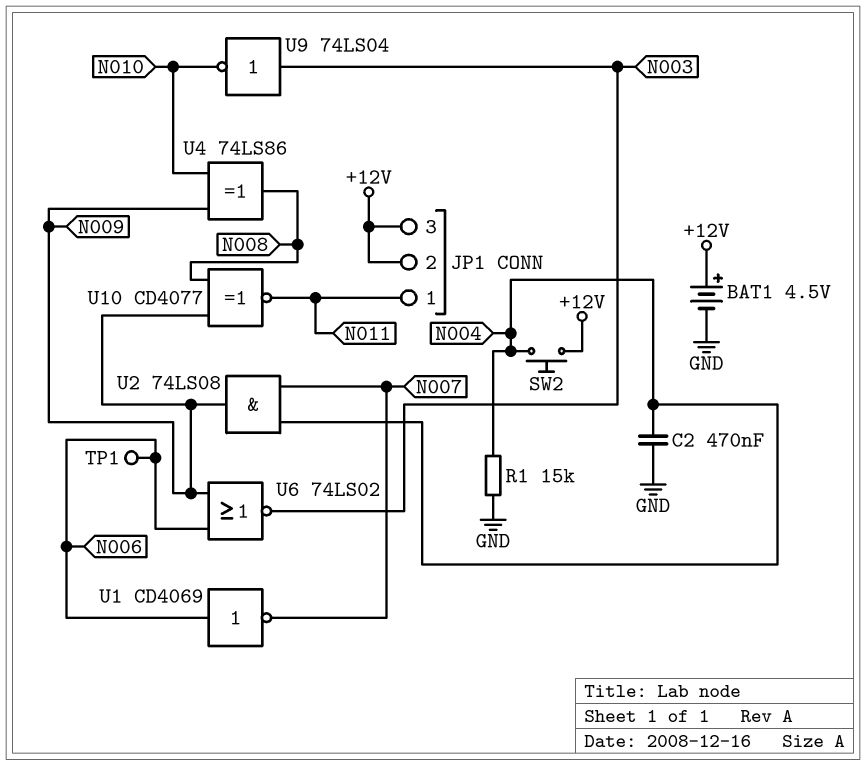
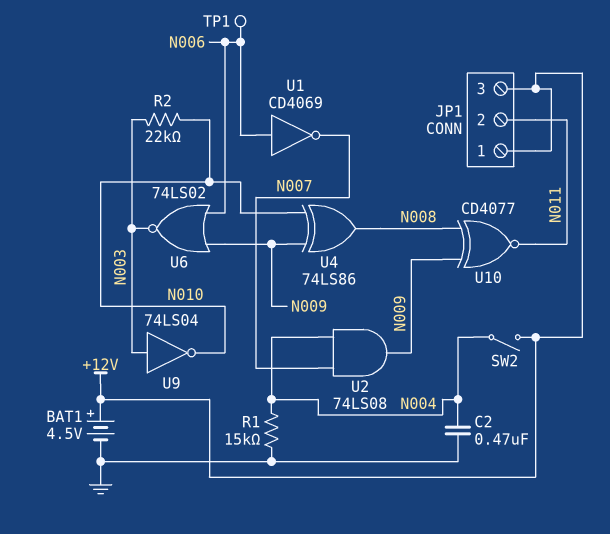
JP1 pin 1: N011 -> +12V
JP1 pin 2: +12V -> N011
R2: none -> 22k (N003, N010)
SW2: button (+12V, N004) -> switch (+12V, N004)

